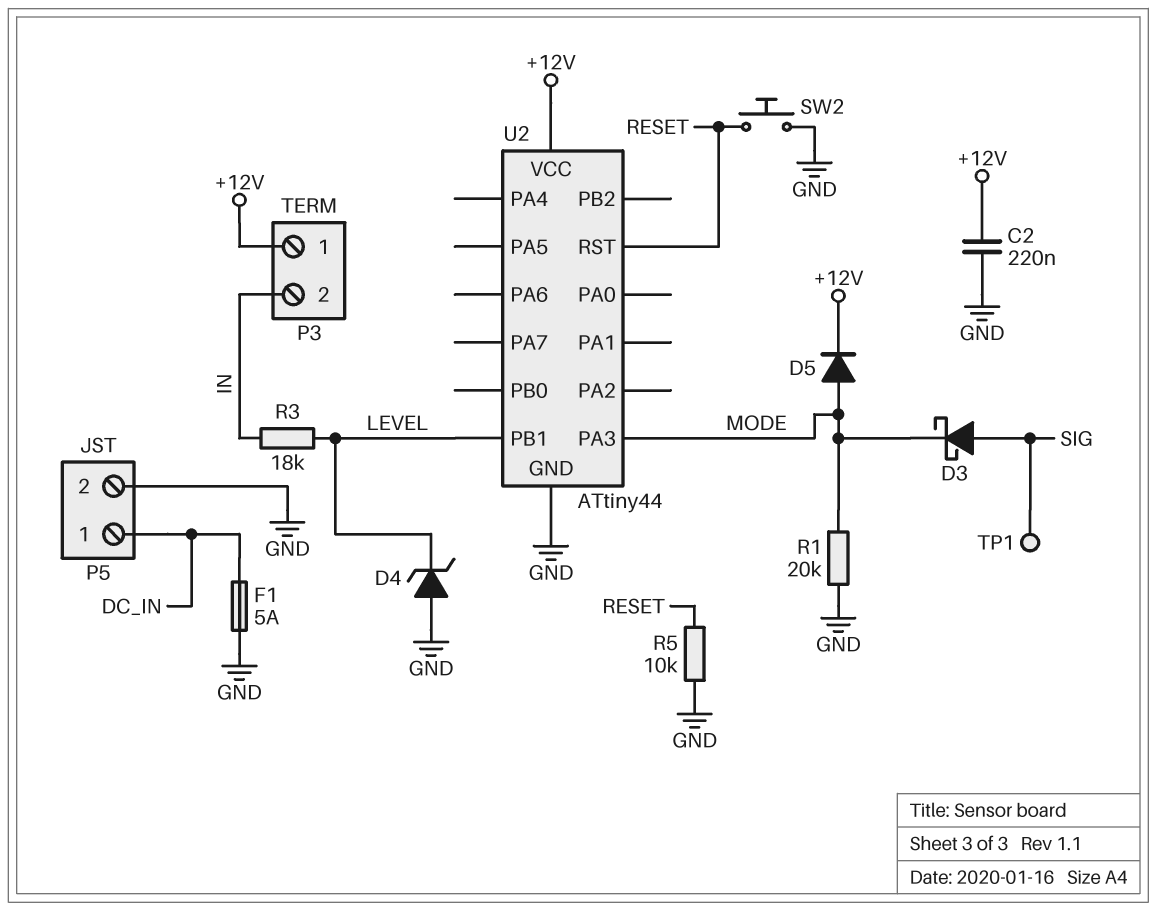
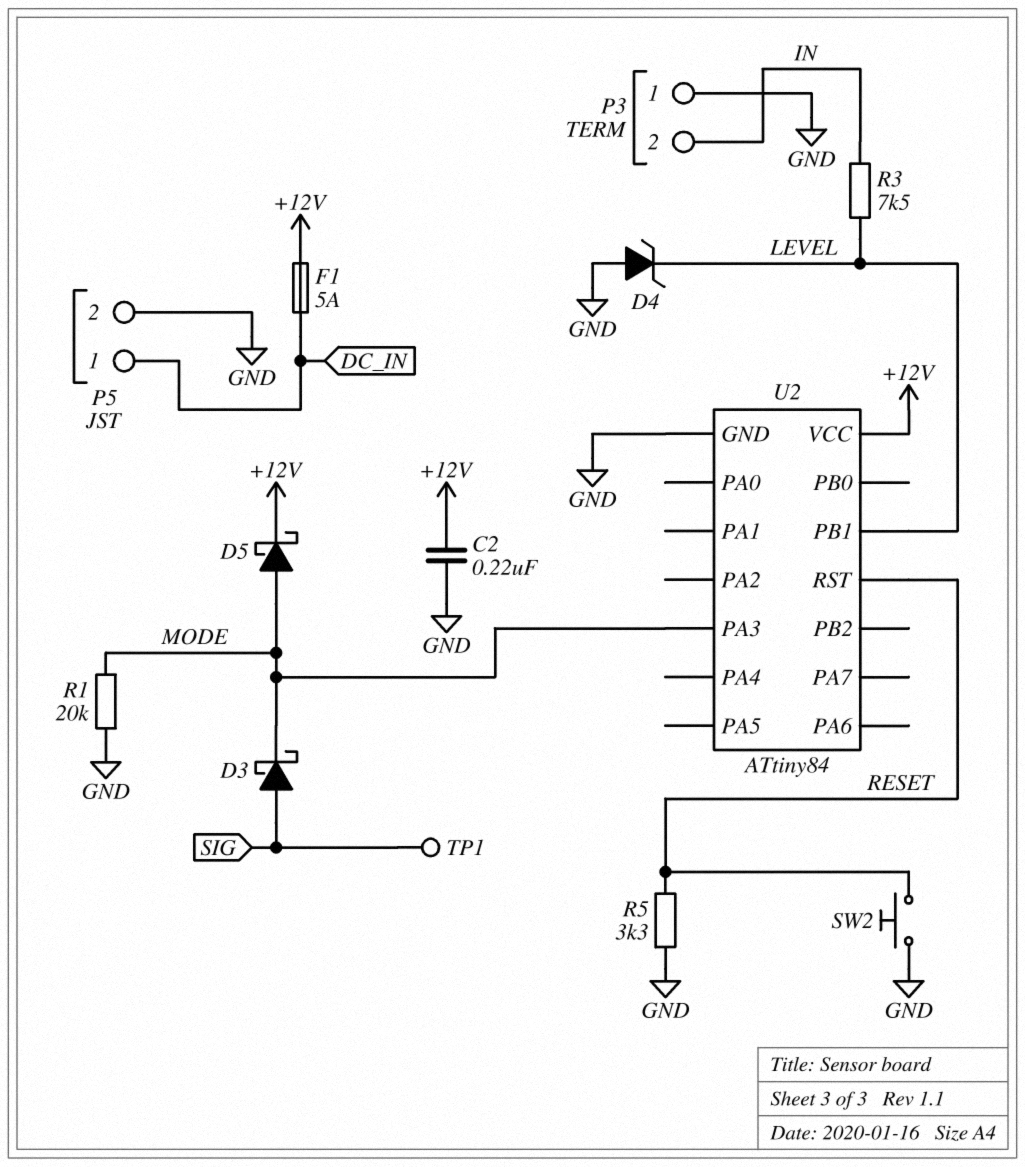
D5: diode (A MODE, K +12V) -> schottky (A MODE, K +12V)
F1: 5A (DC_IN, GND) -> 5A (+12V, DC_IN)
P3 pin 1: +12V -> GND
R3: 18k (IN, LEVEL) -> 7.5k (IN, LEVEL)
R5: 10k (GND, RESET) -> 3.3k (GND, RESET)
U2: ATtiny44 -> ATtiny84

